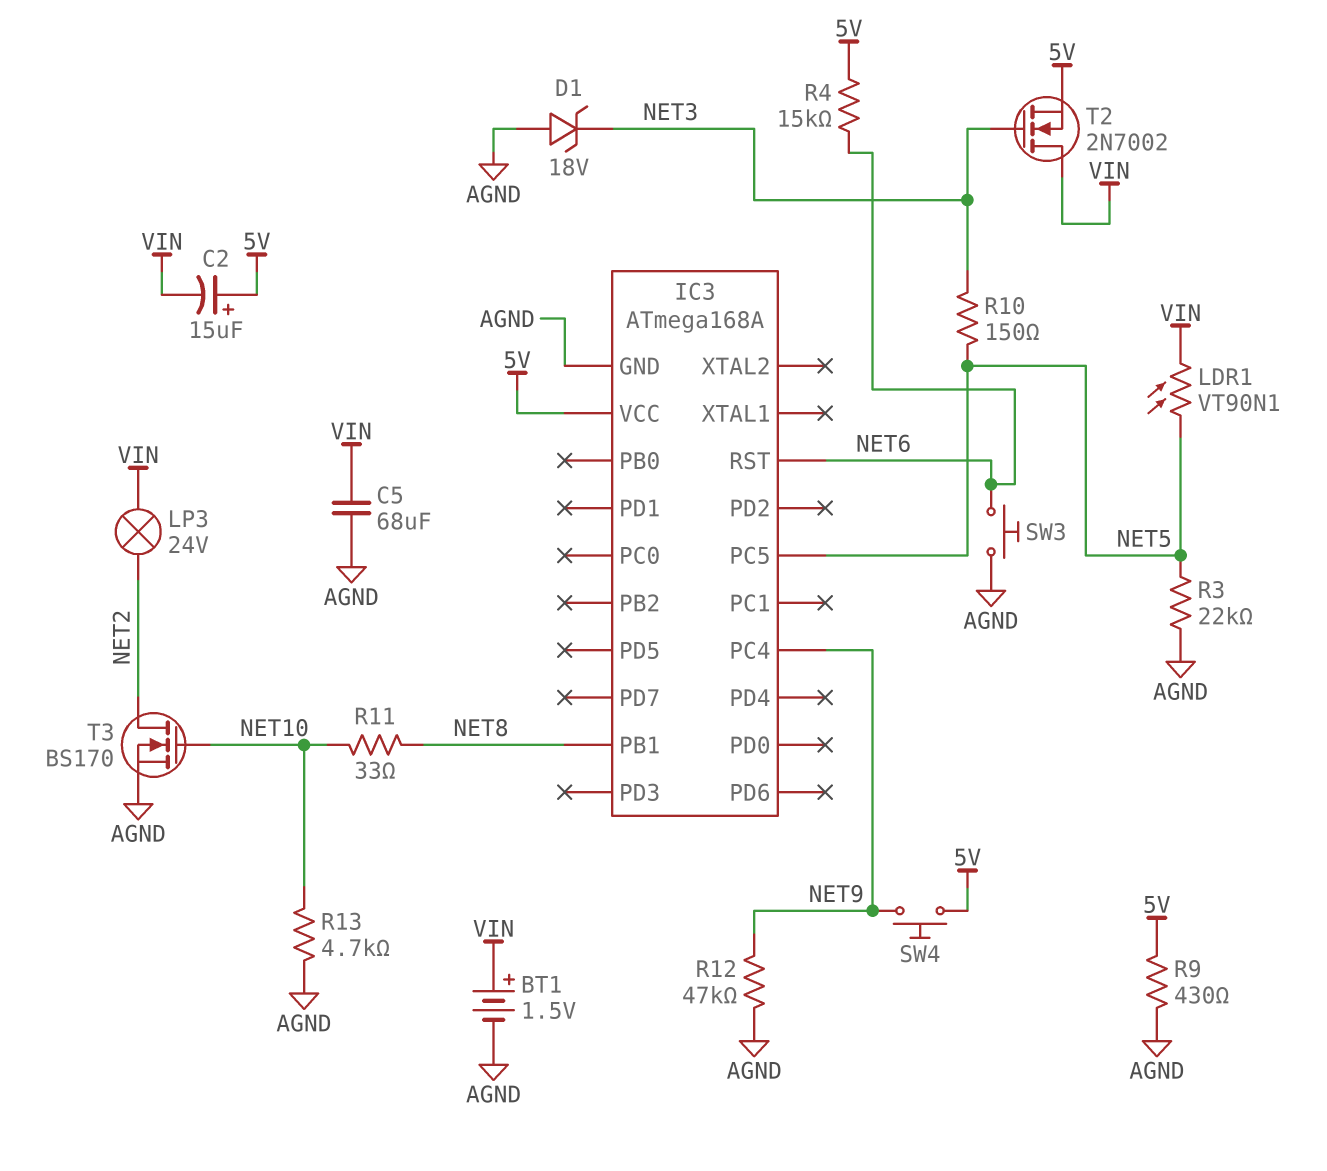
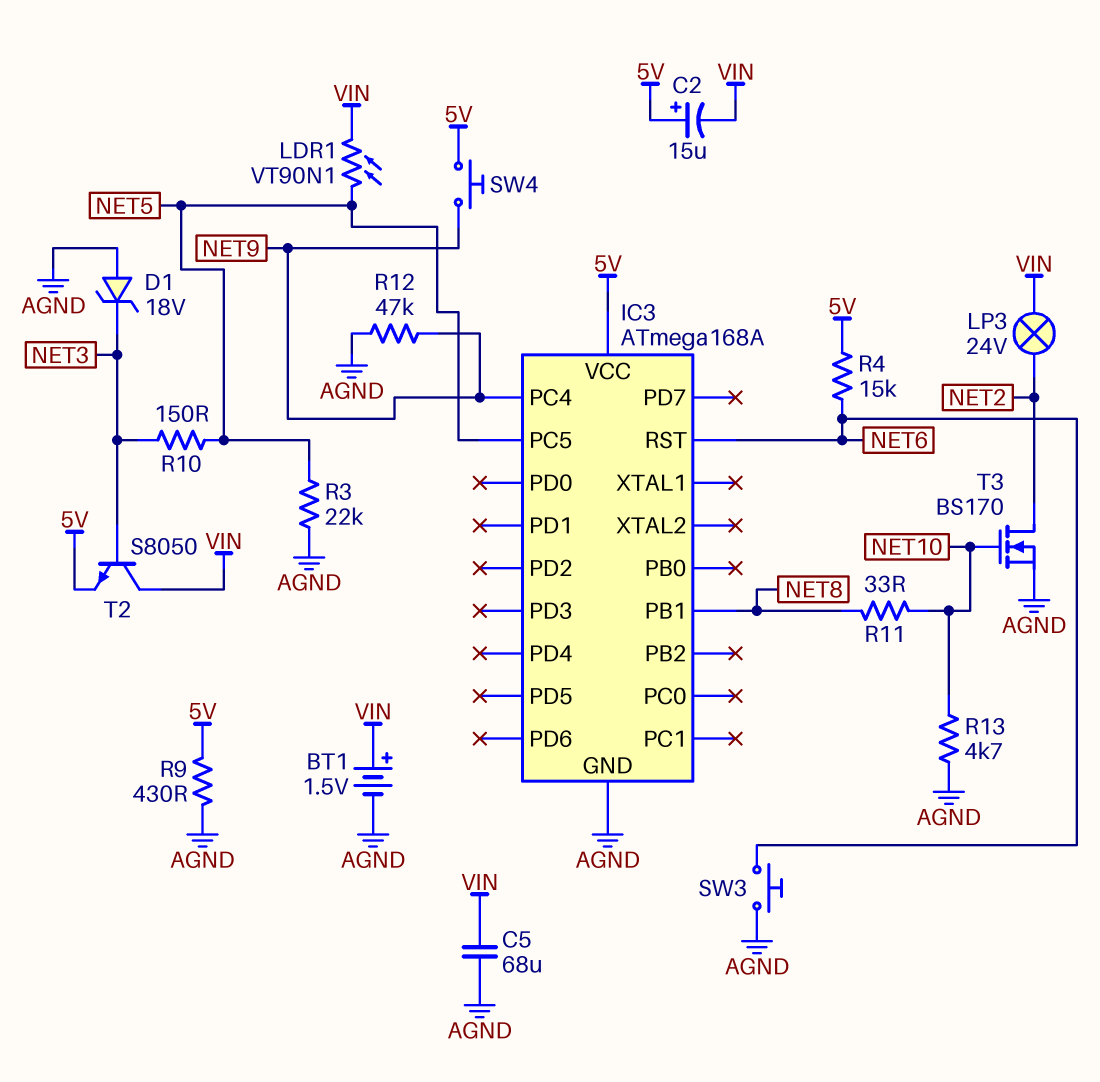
T2: NMOS 2N7002 (G NET3, D VIN, S 5V) -> NPN S8050 (B NET3, C VIN, E 5V)

